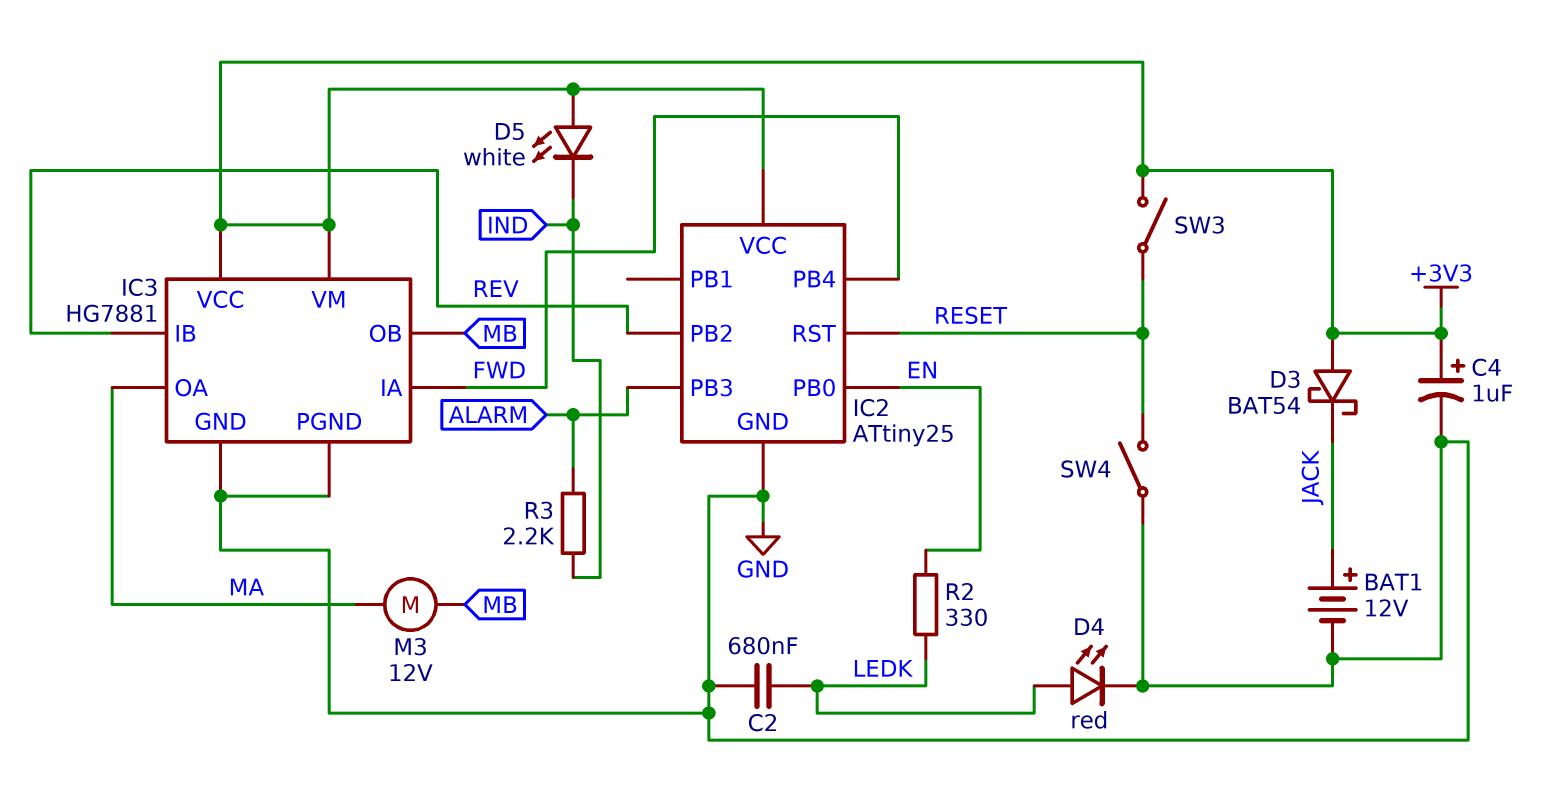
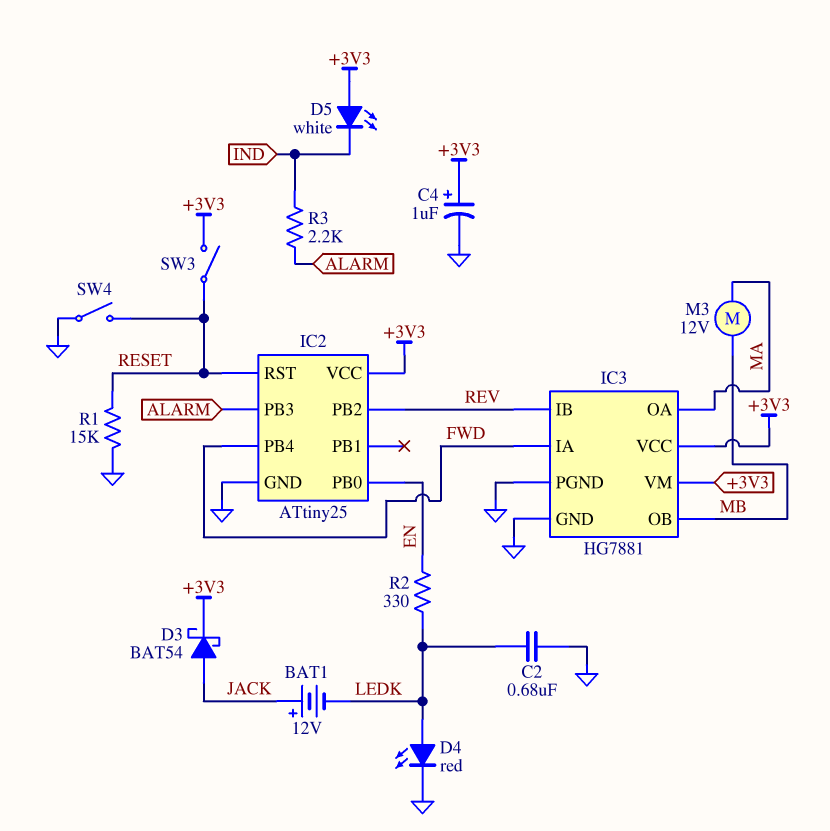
BAT1: 12V (plus JACK, minus GND) -> 12V (plus JACK, minus LEDK)
D3: schottky BAT54 (A +3V3, K JACK) -> schottky BAT54 (A JACK, K +3V3)
R1: none -> 15k (GND, RESET)

